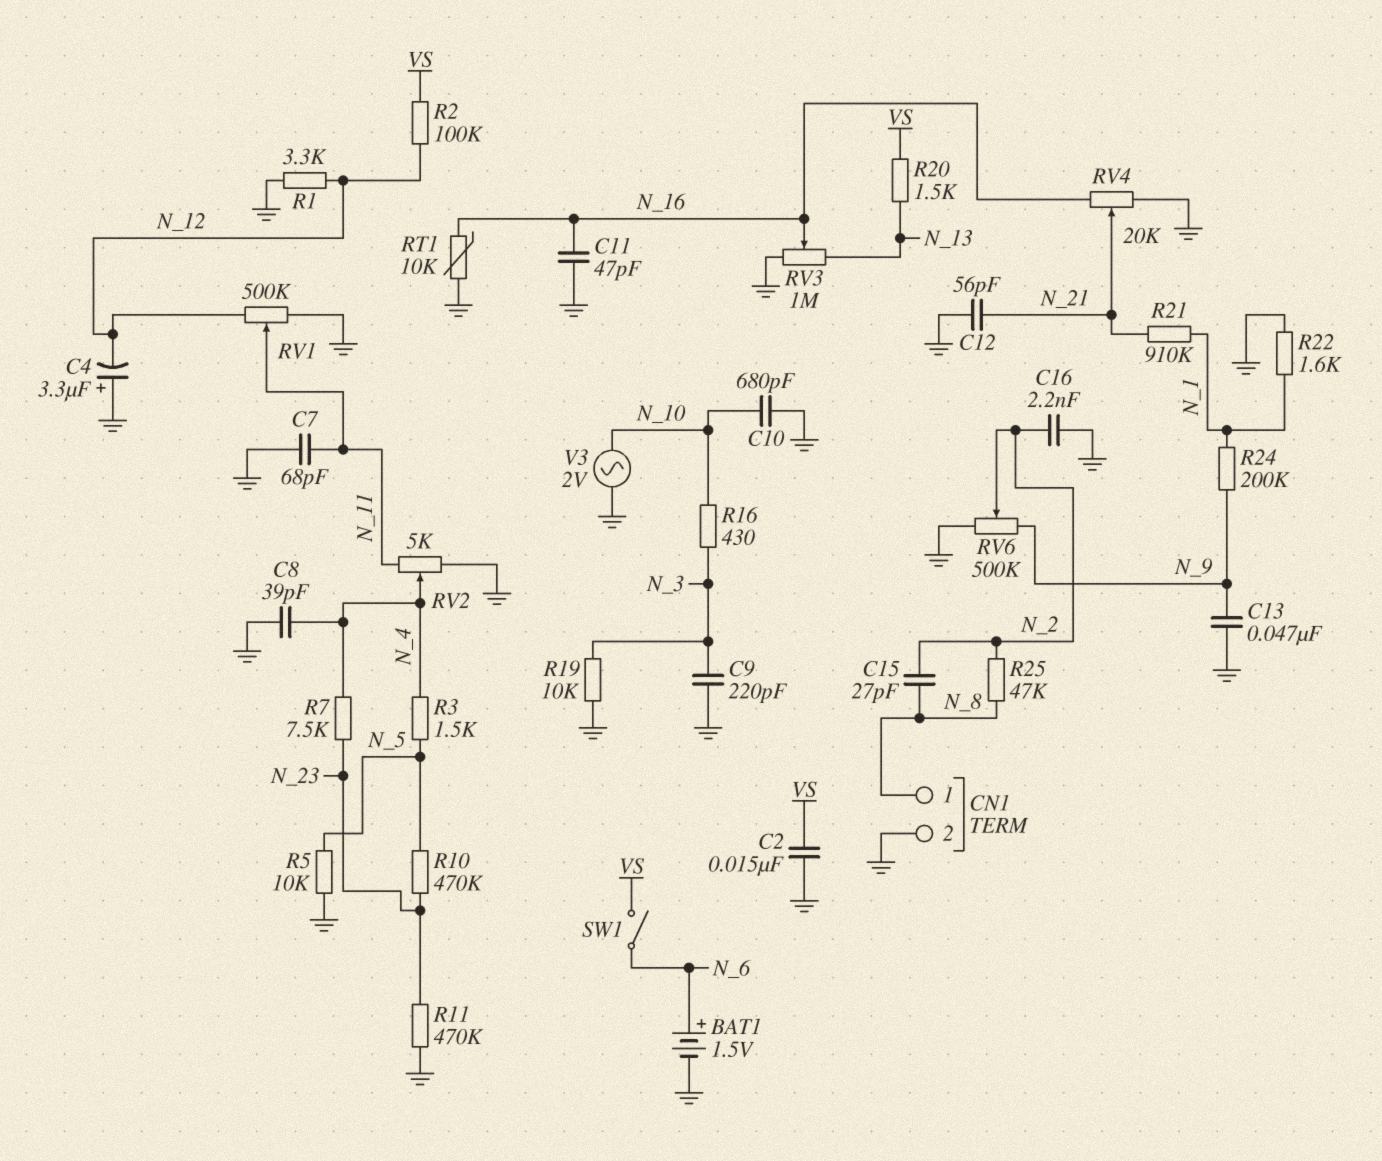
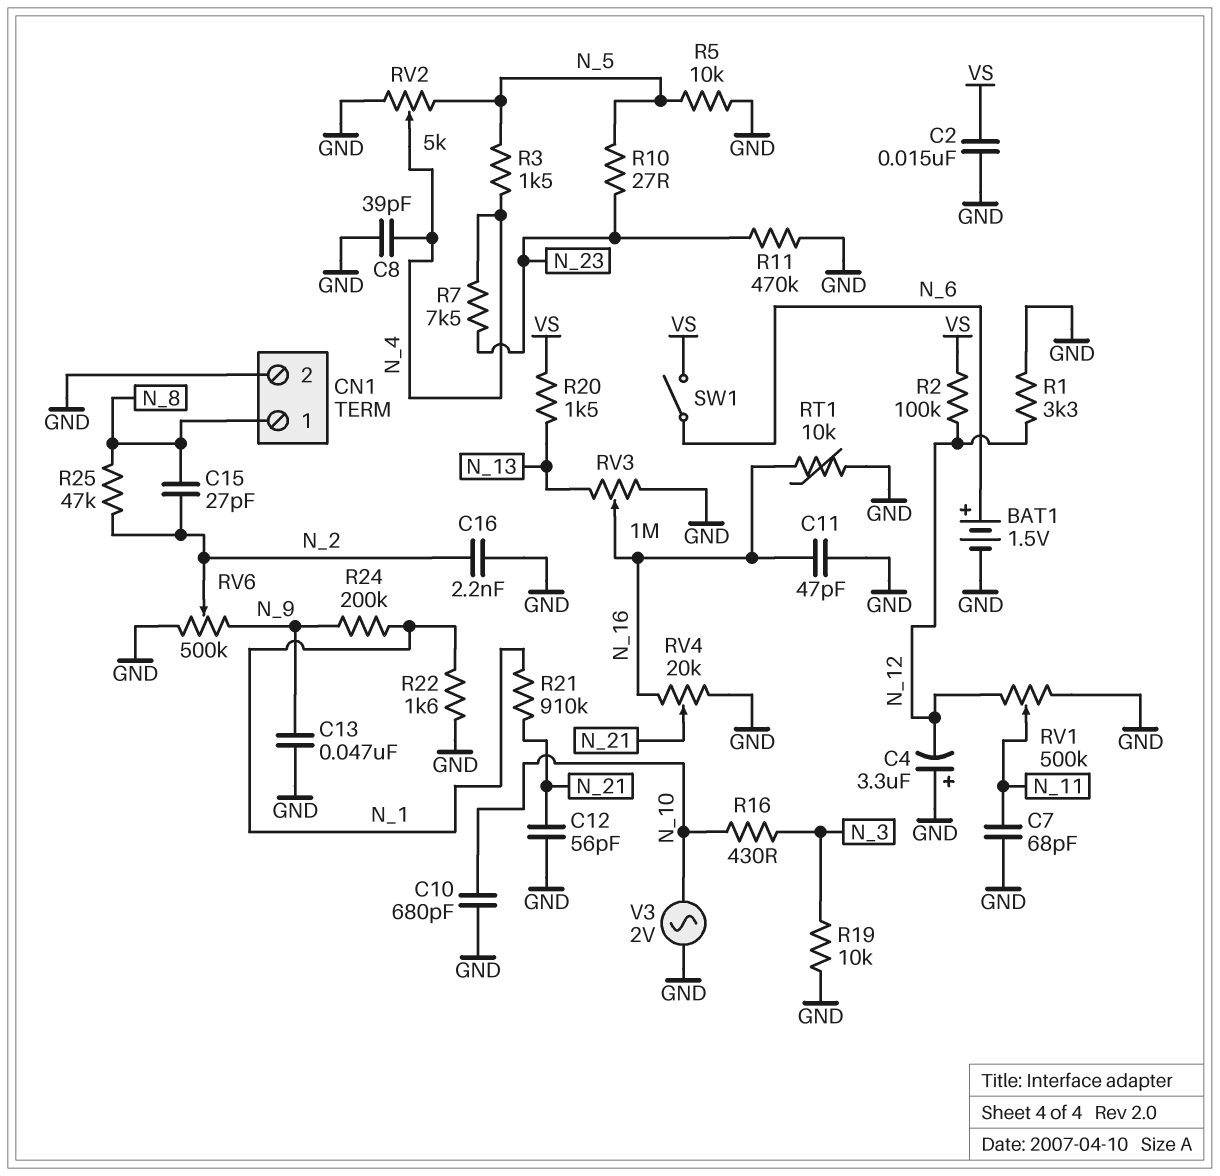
C9: 220pF (GND, N_3) -> none
R10: 470k (N_5, N_23) -> 27 (N_5, N_23)
RV2: 5k (GND, N_11, wiper N_4) -> 5k (GND, N_5, wiper N_4)

